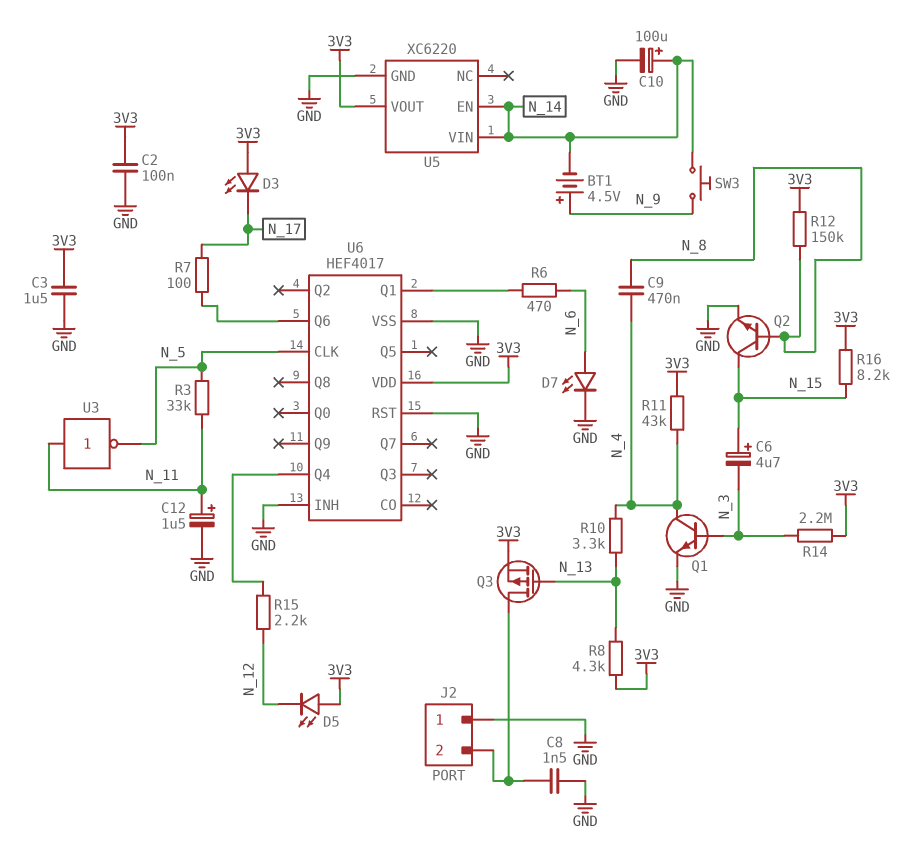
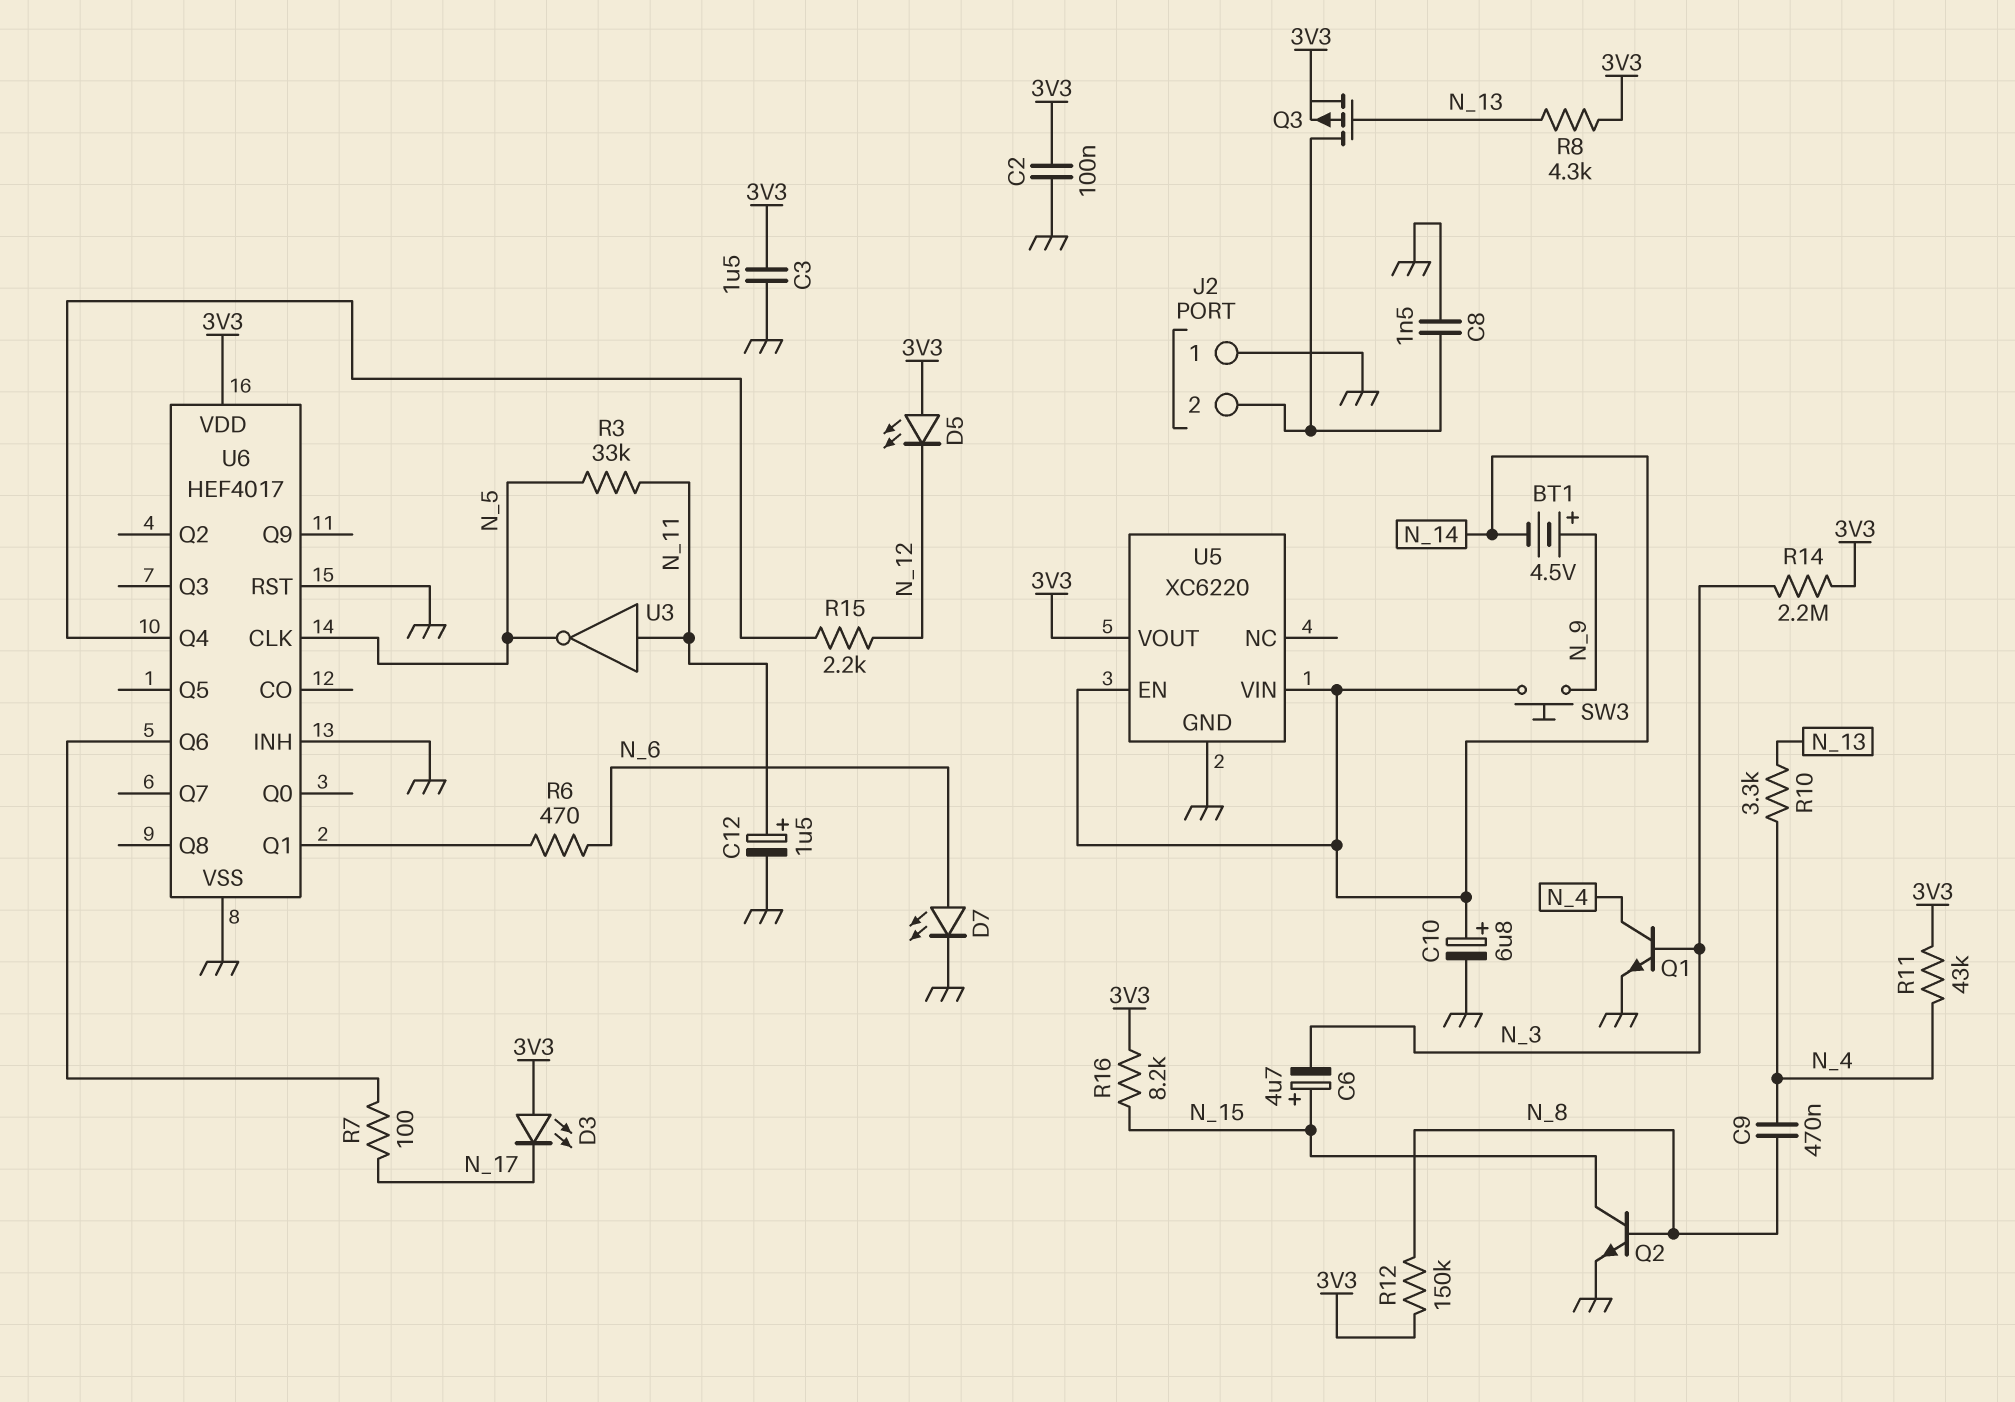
C10: 100uF (plus N_14, minus GND) -> 6.8uF (plus N_14, minus GND)

